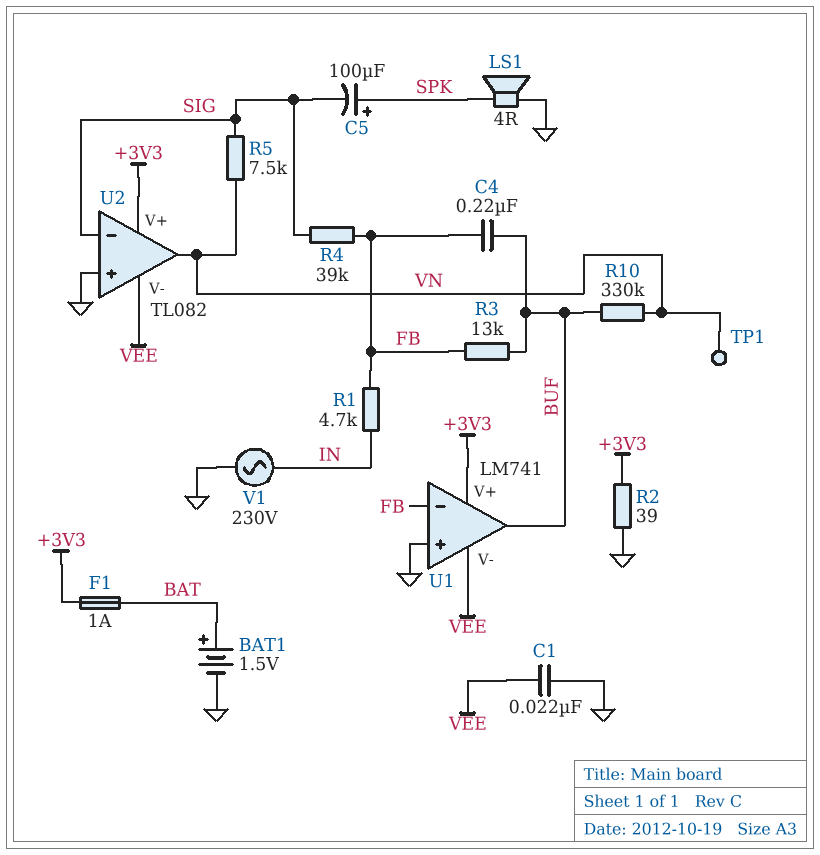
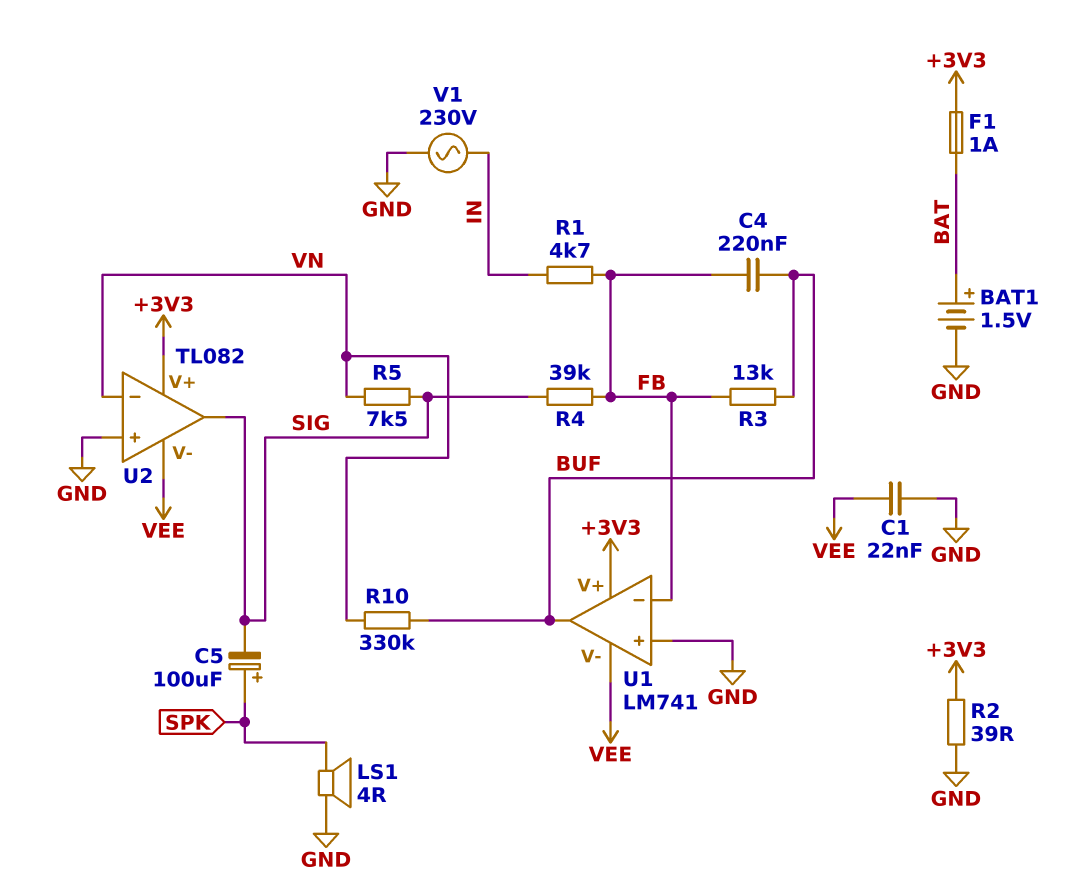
TP1: test point (VN) -> none
U2 pin in-: SIG -> VN
U2 pin out: VN -> SIG

